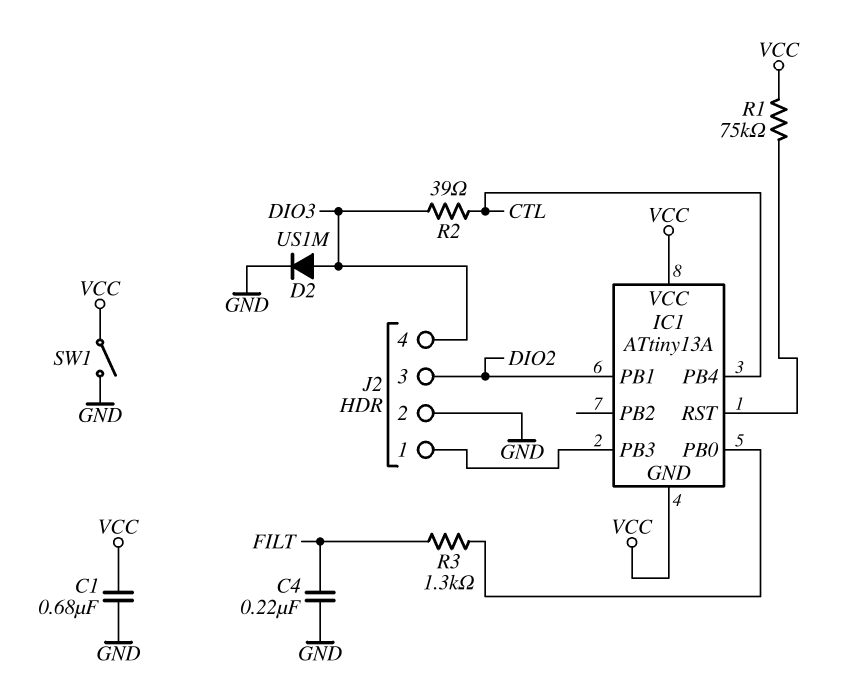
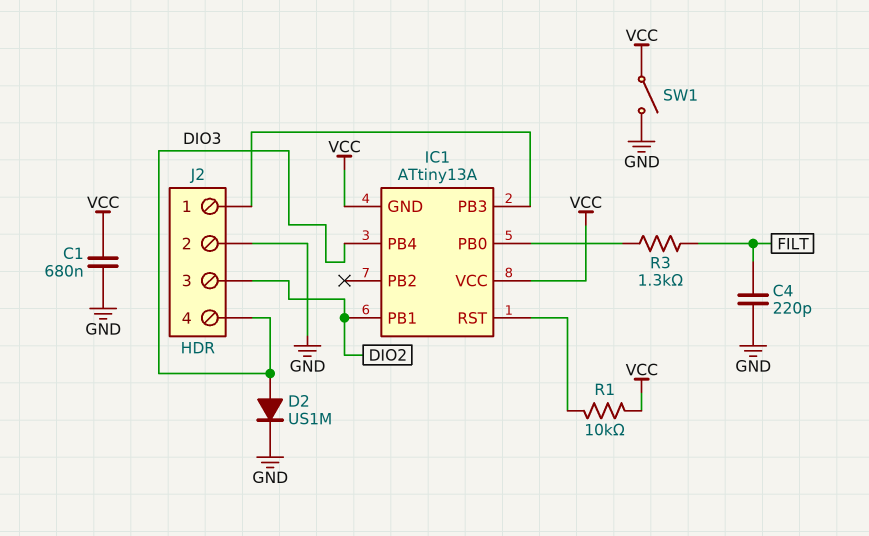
C4: 220nF (FILT, GND) -> 220pF (FILT, GND)
IC1 pin PB4: CTL -> DIO3
R1: 75k (IC1/RST, VCC) -> 10k (IC1/RST, VCC)
R2: 39 (CTL, DIO3) -> none

